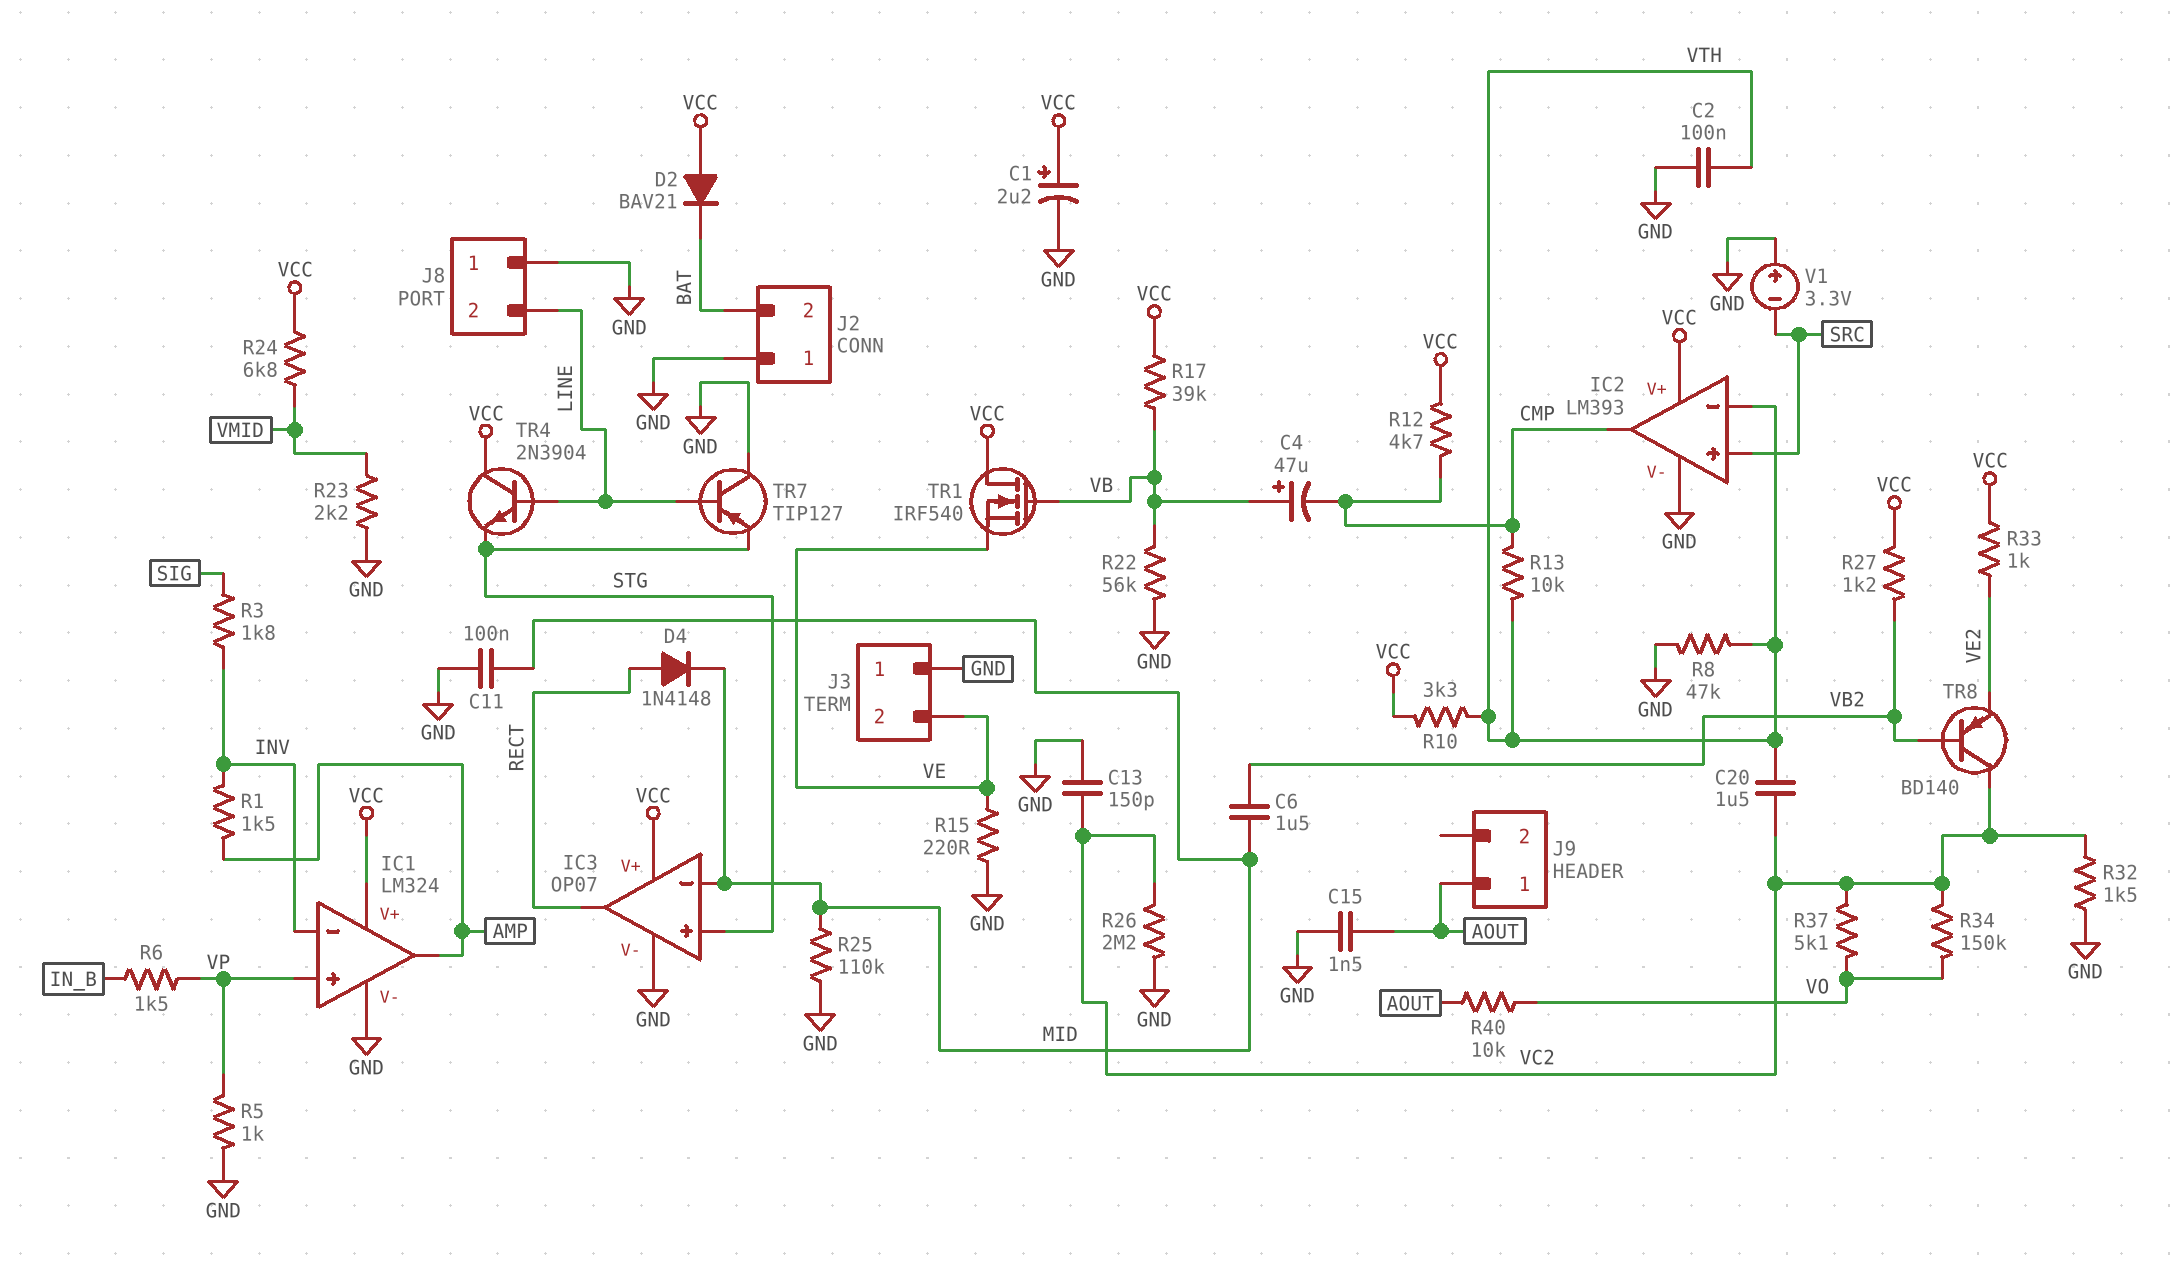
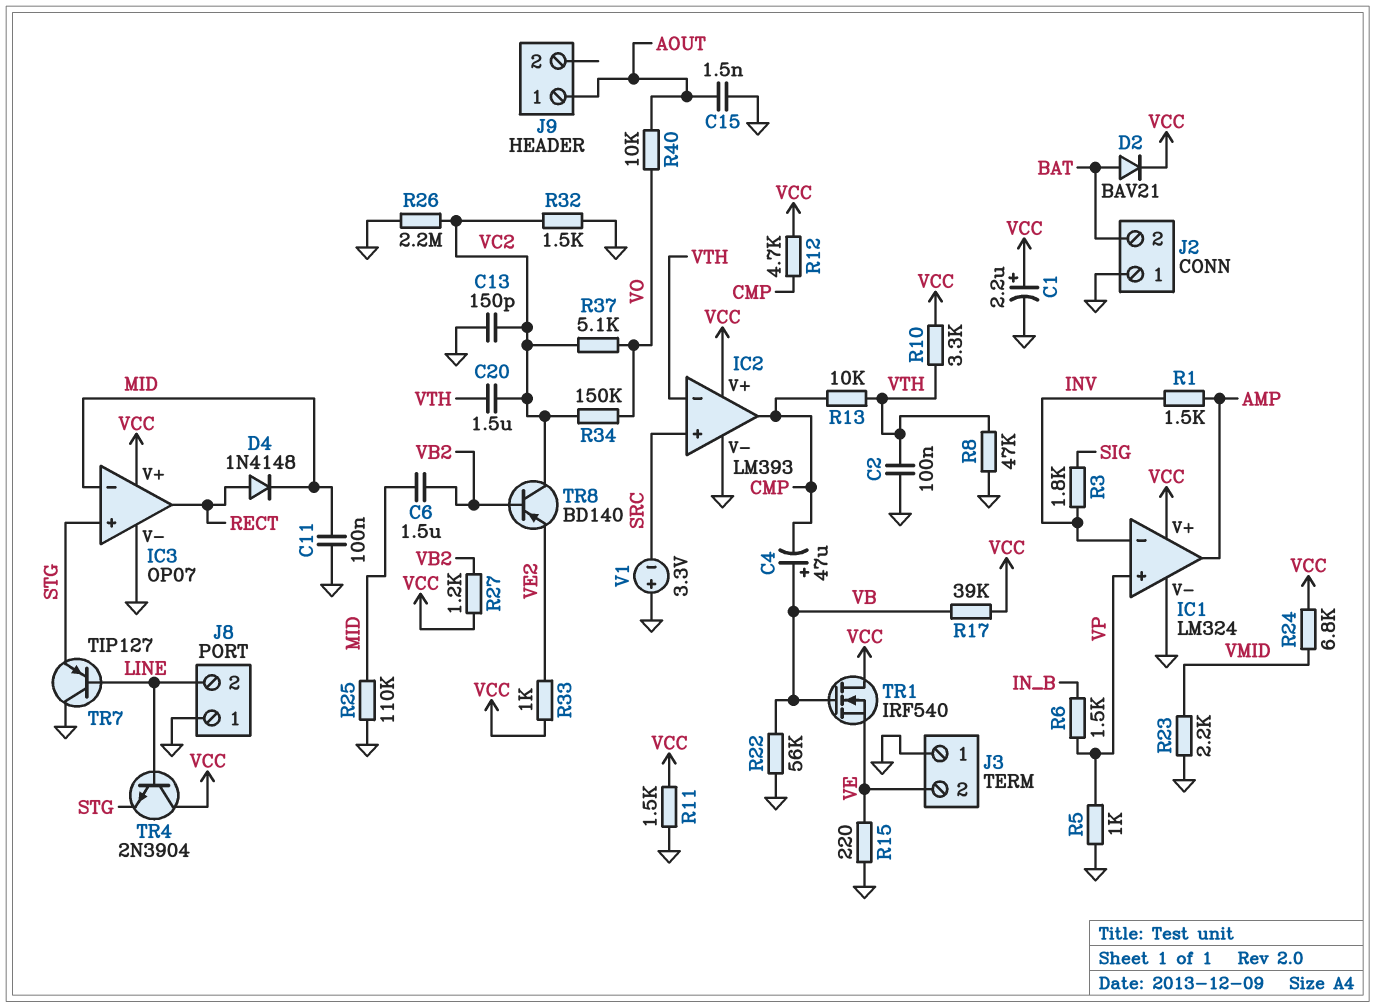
D2: diode BAV21 (A VCC, K BAT) -> diode BAV21 (A BAT, K VCC)
R11: none -> 1.5k (GND, VCC)

